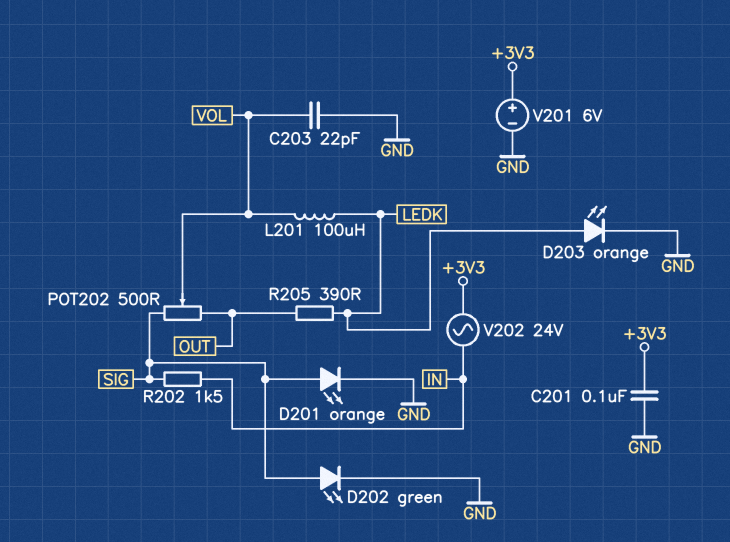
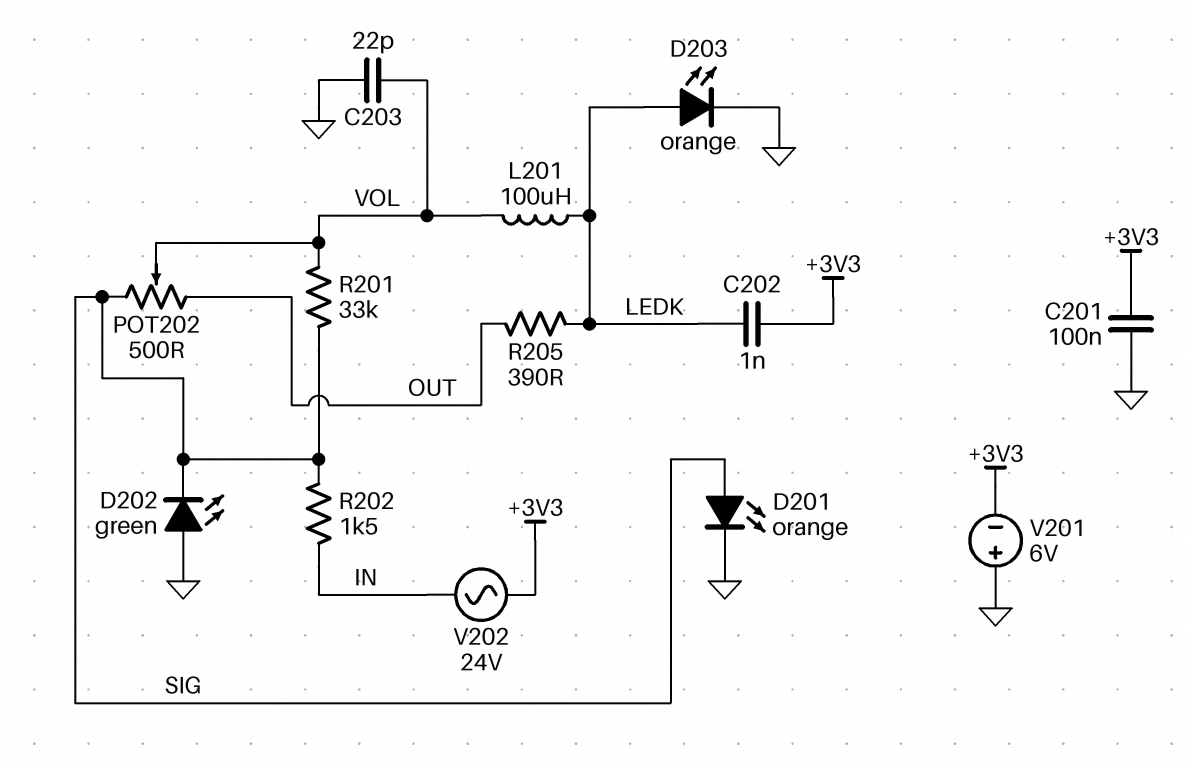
C202: none -> 1nF (+3V3, LEDK)
D202: LED green (A SIG, K GND) -> LED green (A GND, K SIG)
R201: none -> 33k (SIG, VOL)
V201: 6V (plus +3V3, minus GND) -> 6V (plus GND, minus +3V3)

